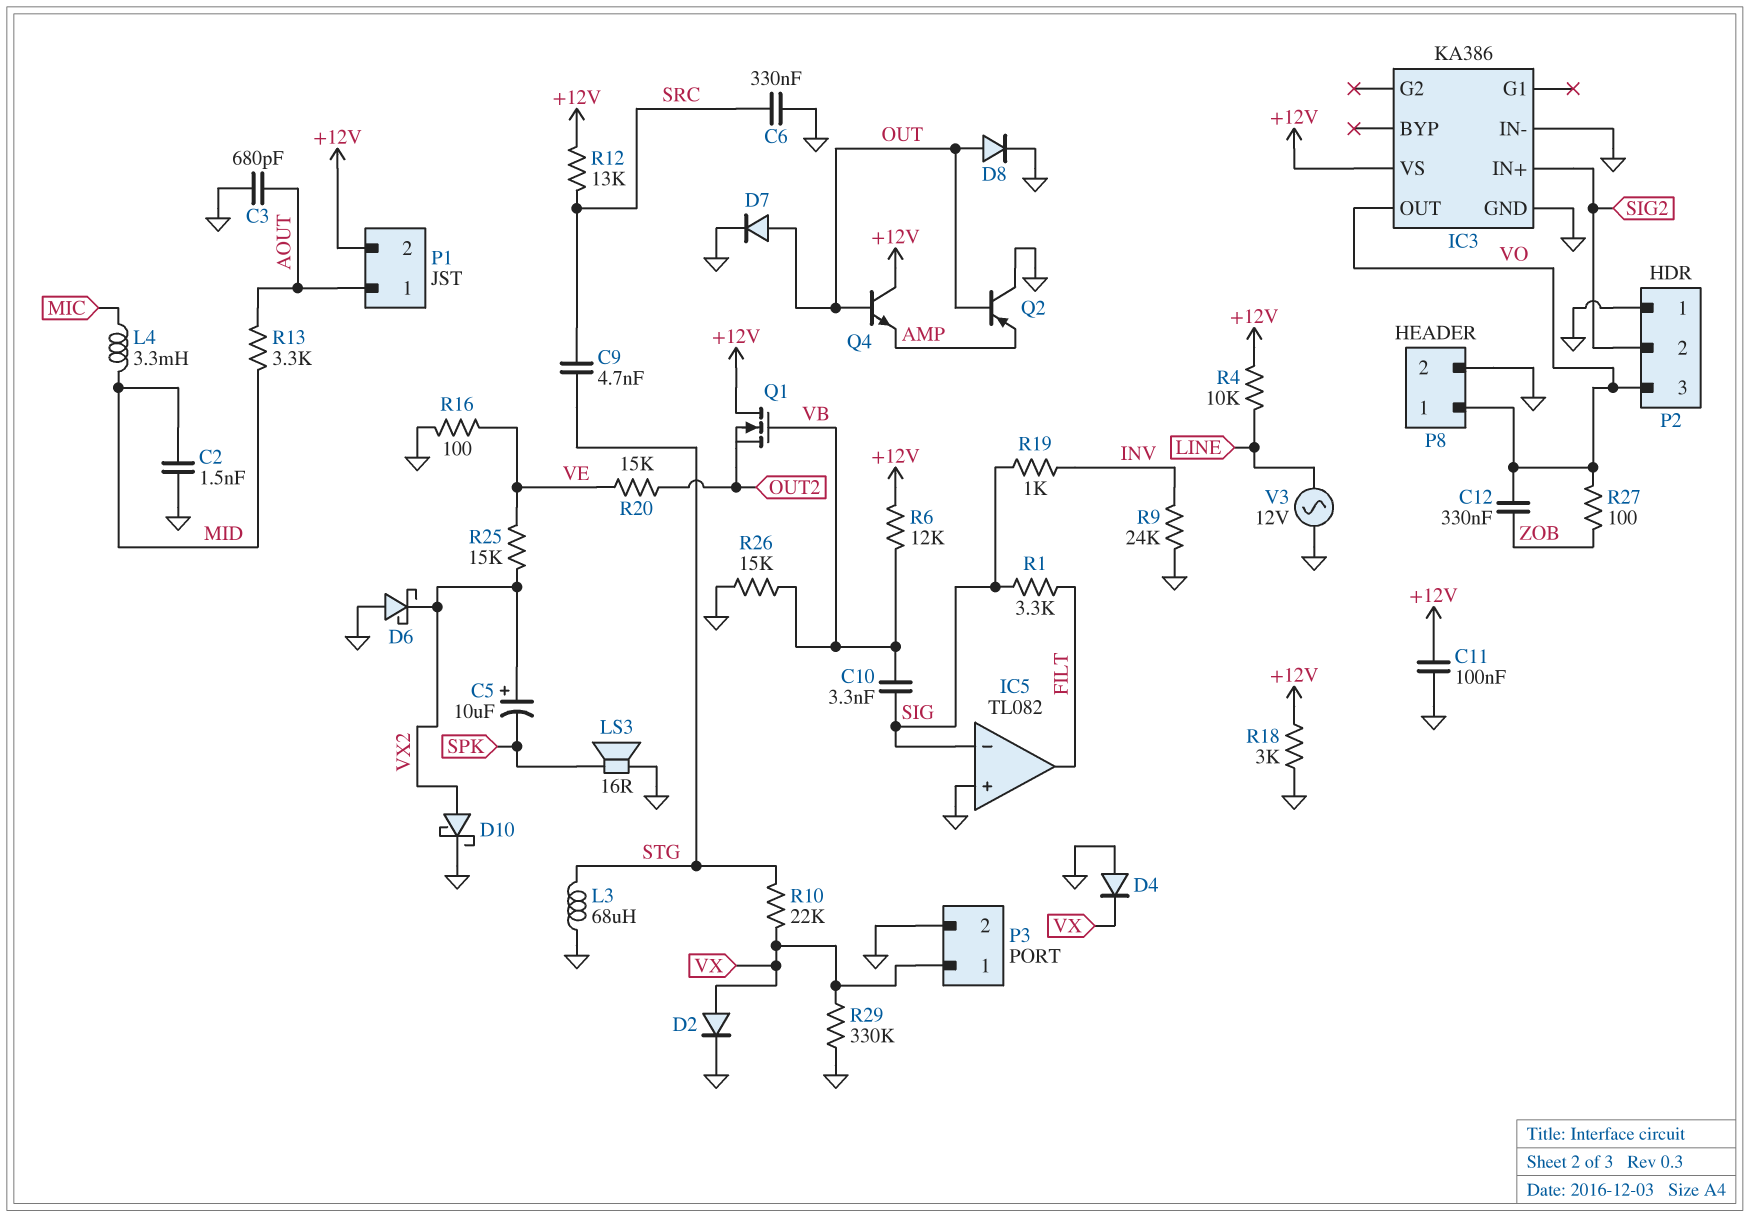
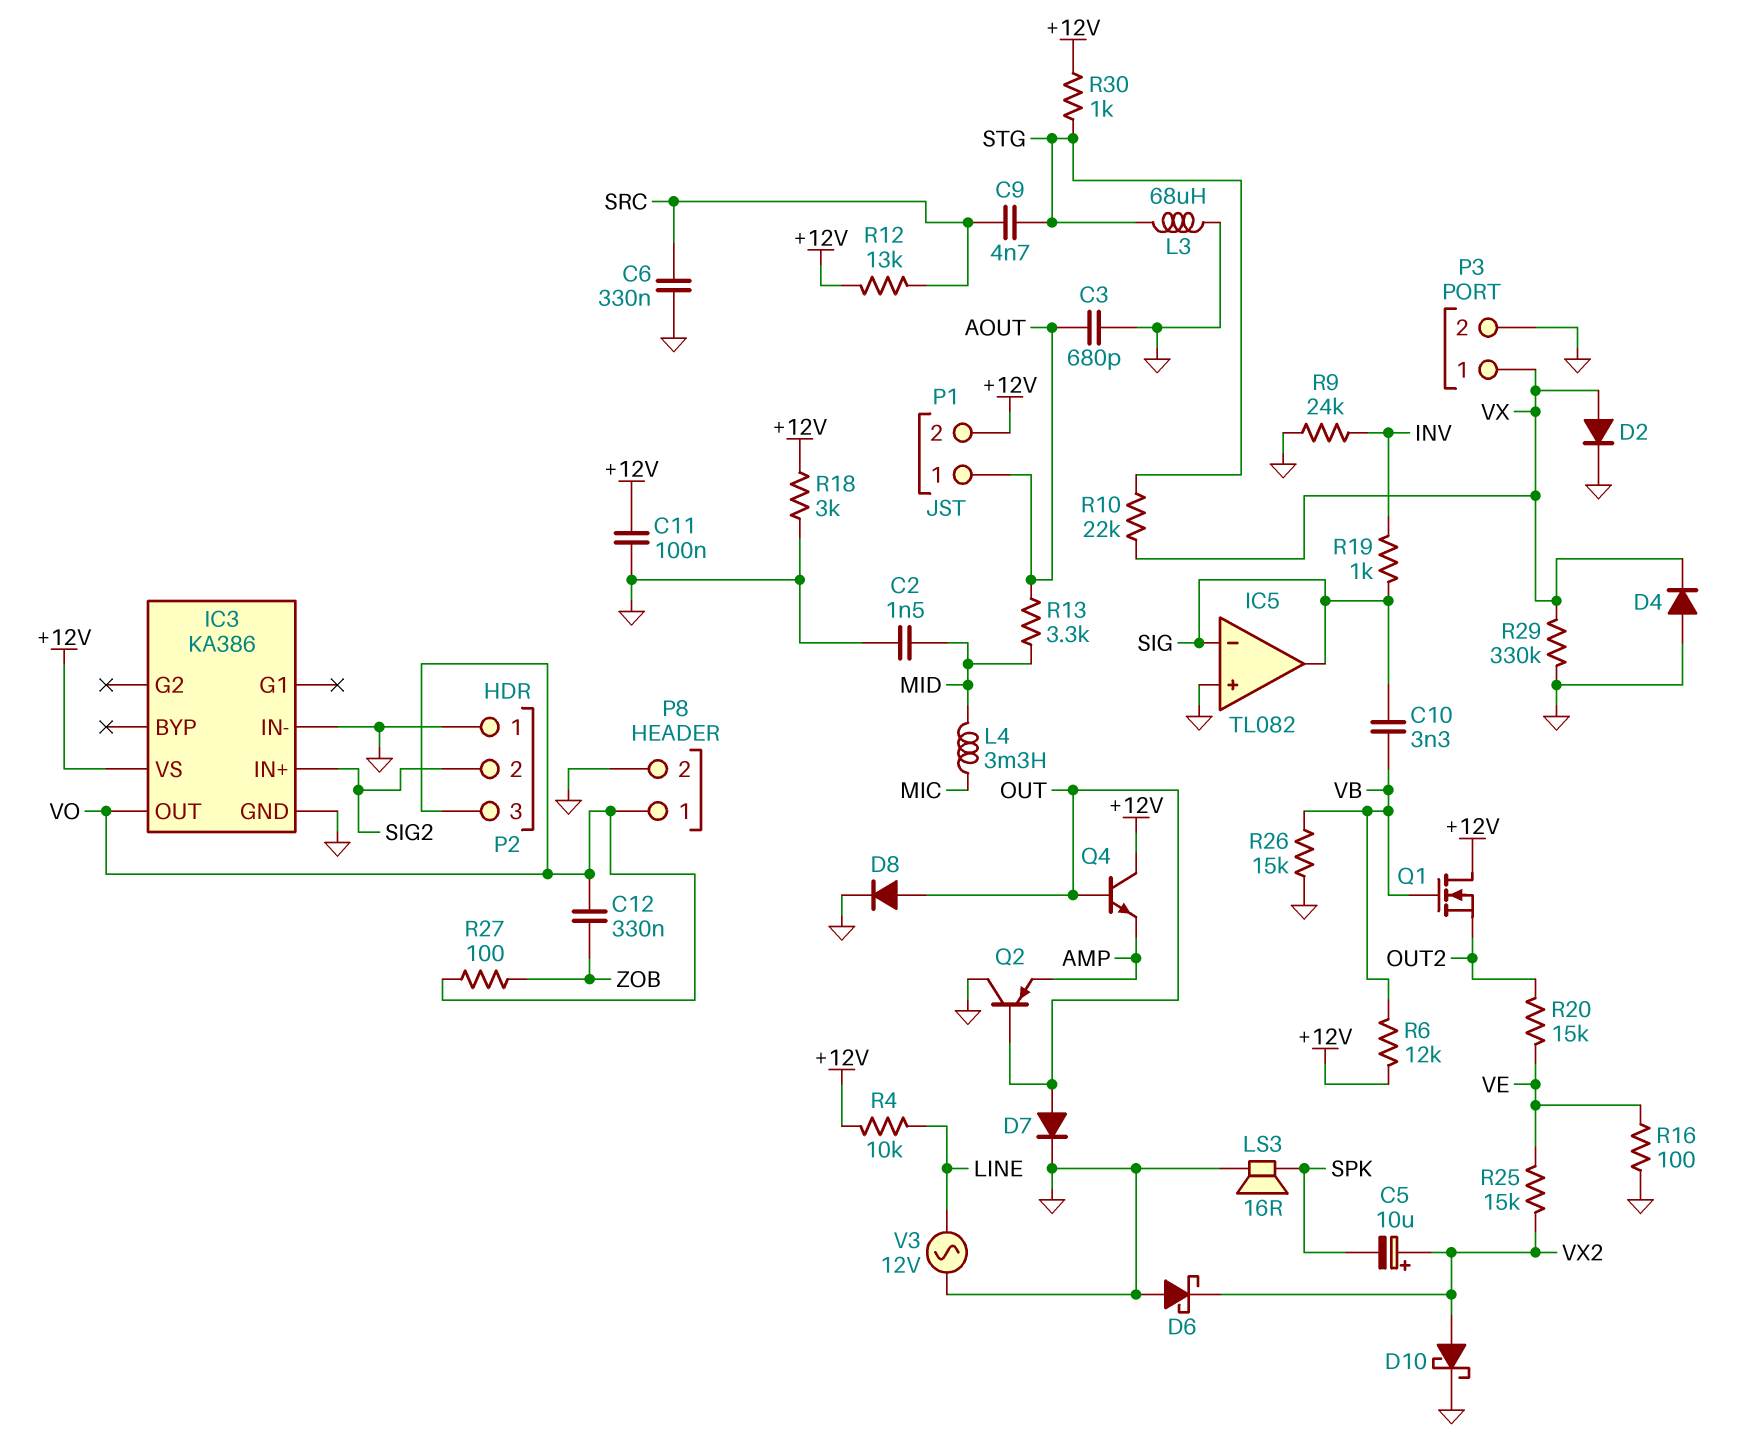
IC5 pin out: FILT -> SIG
R1: 3.3k (FILT, SIG) -> none
R30: none -> 1k (+12V, STG)

